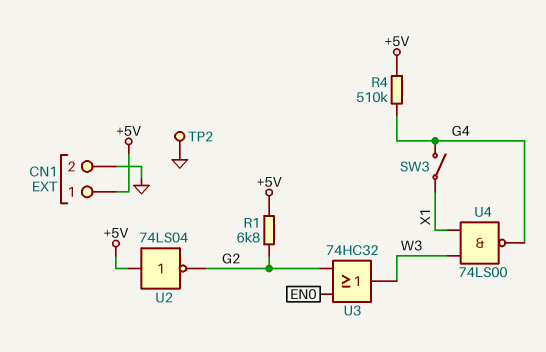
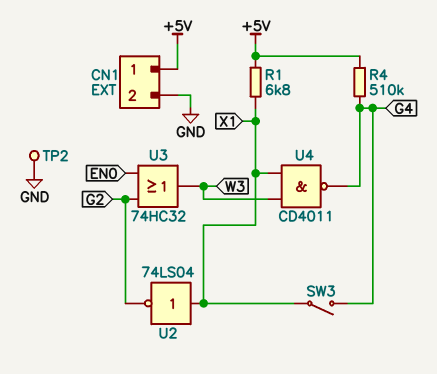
R1: 6.8k (+5V, G2) -> 6.8k (+5V, X1)
U2: NOT 74LS04 (in +5V, out G2) -> NOT 74LS04 (in X1, out G2)
U4: NAND 74LS00 (in W3, in X1, out G4) -> NAND CD4011 (in W3, in X1, out G4)

